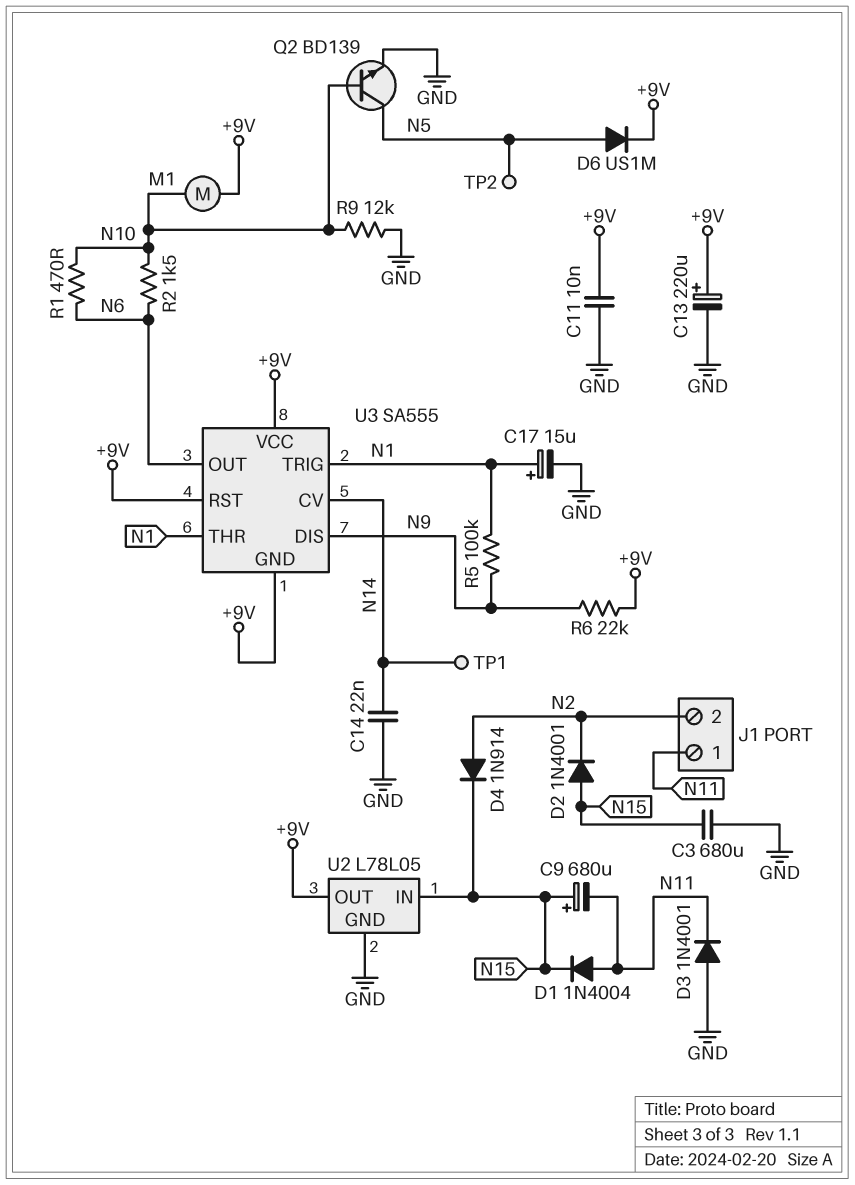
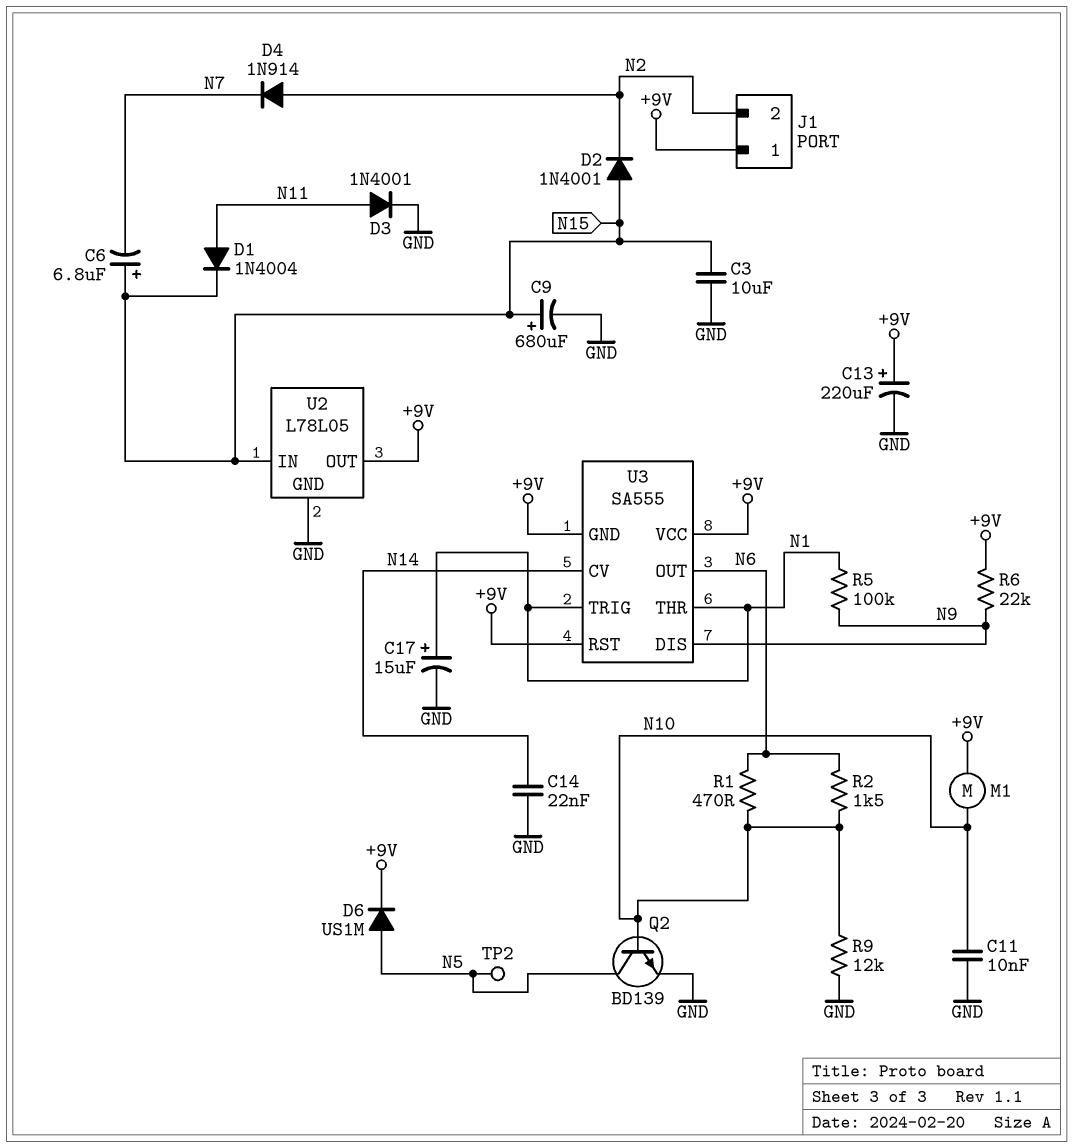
C3: 680uF (GND, N15) -> 10uF (GND, N15)
C6: none -> 6.8uF (plus N15, minus N7)
C9: 680uF (plus N15, minus N11) -> 680uF (plus N15, minus GND)
C11: 10nF (+9V, GND) -> 10nF (GND, N10)
D3: diode 1N4001 (A GND, K N11) -> diode 1N4001 (A N11, K GND)
D4: diode 1N914 (A N2, K N15) -> diode 1N914 (A N2, K N7)
J1 pin 1: N11 -> +9V
TP1: test point (N14) -> none

